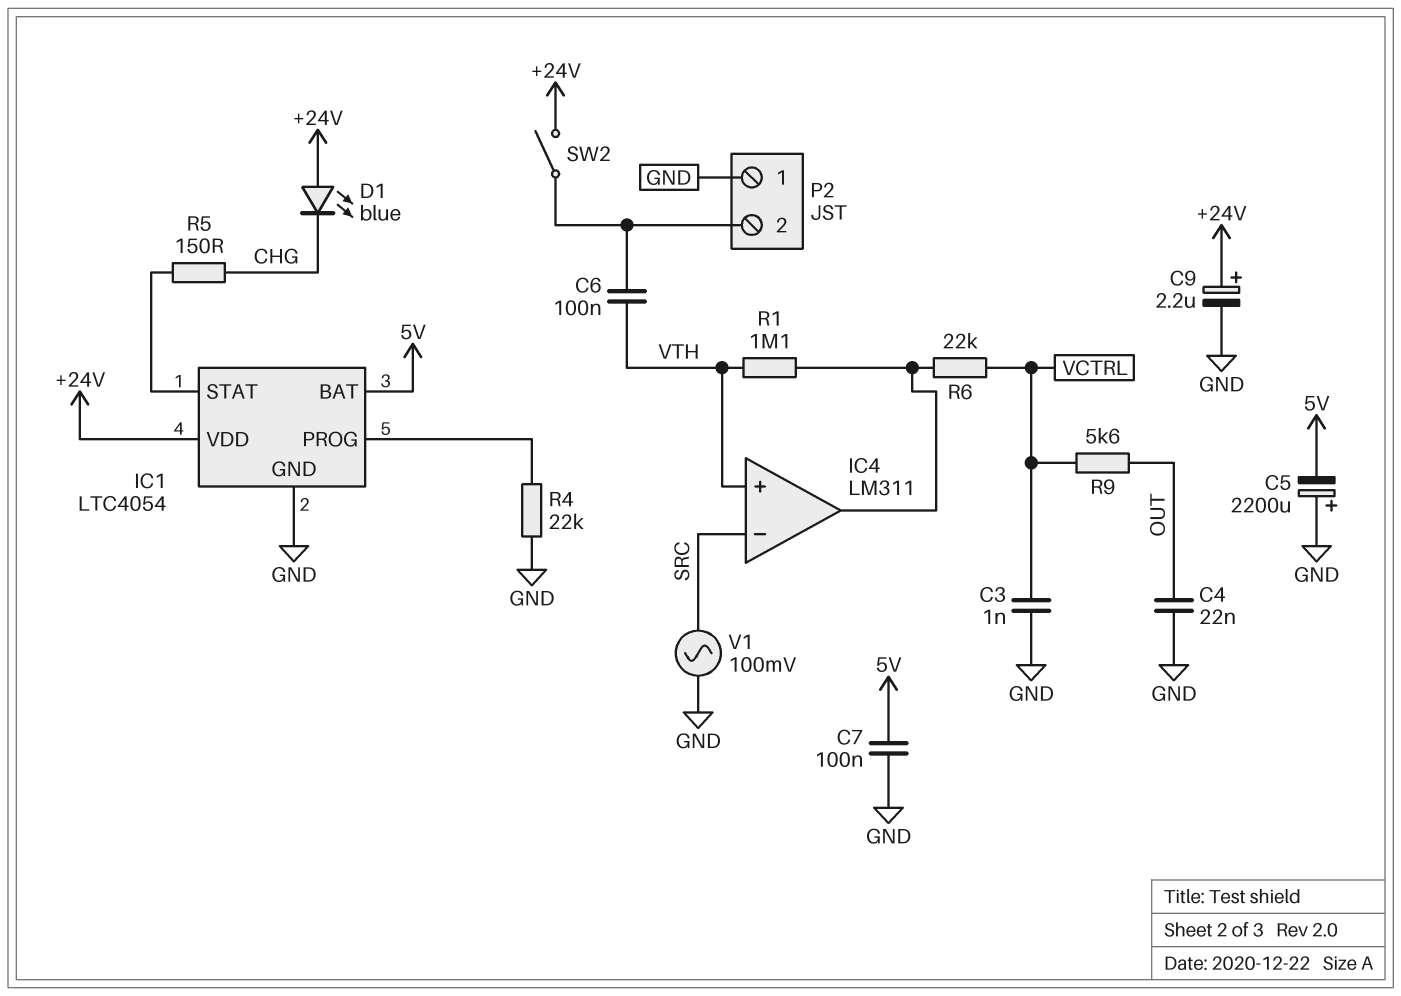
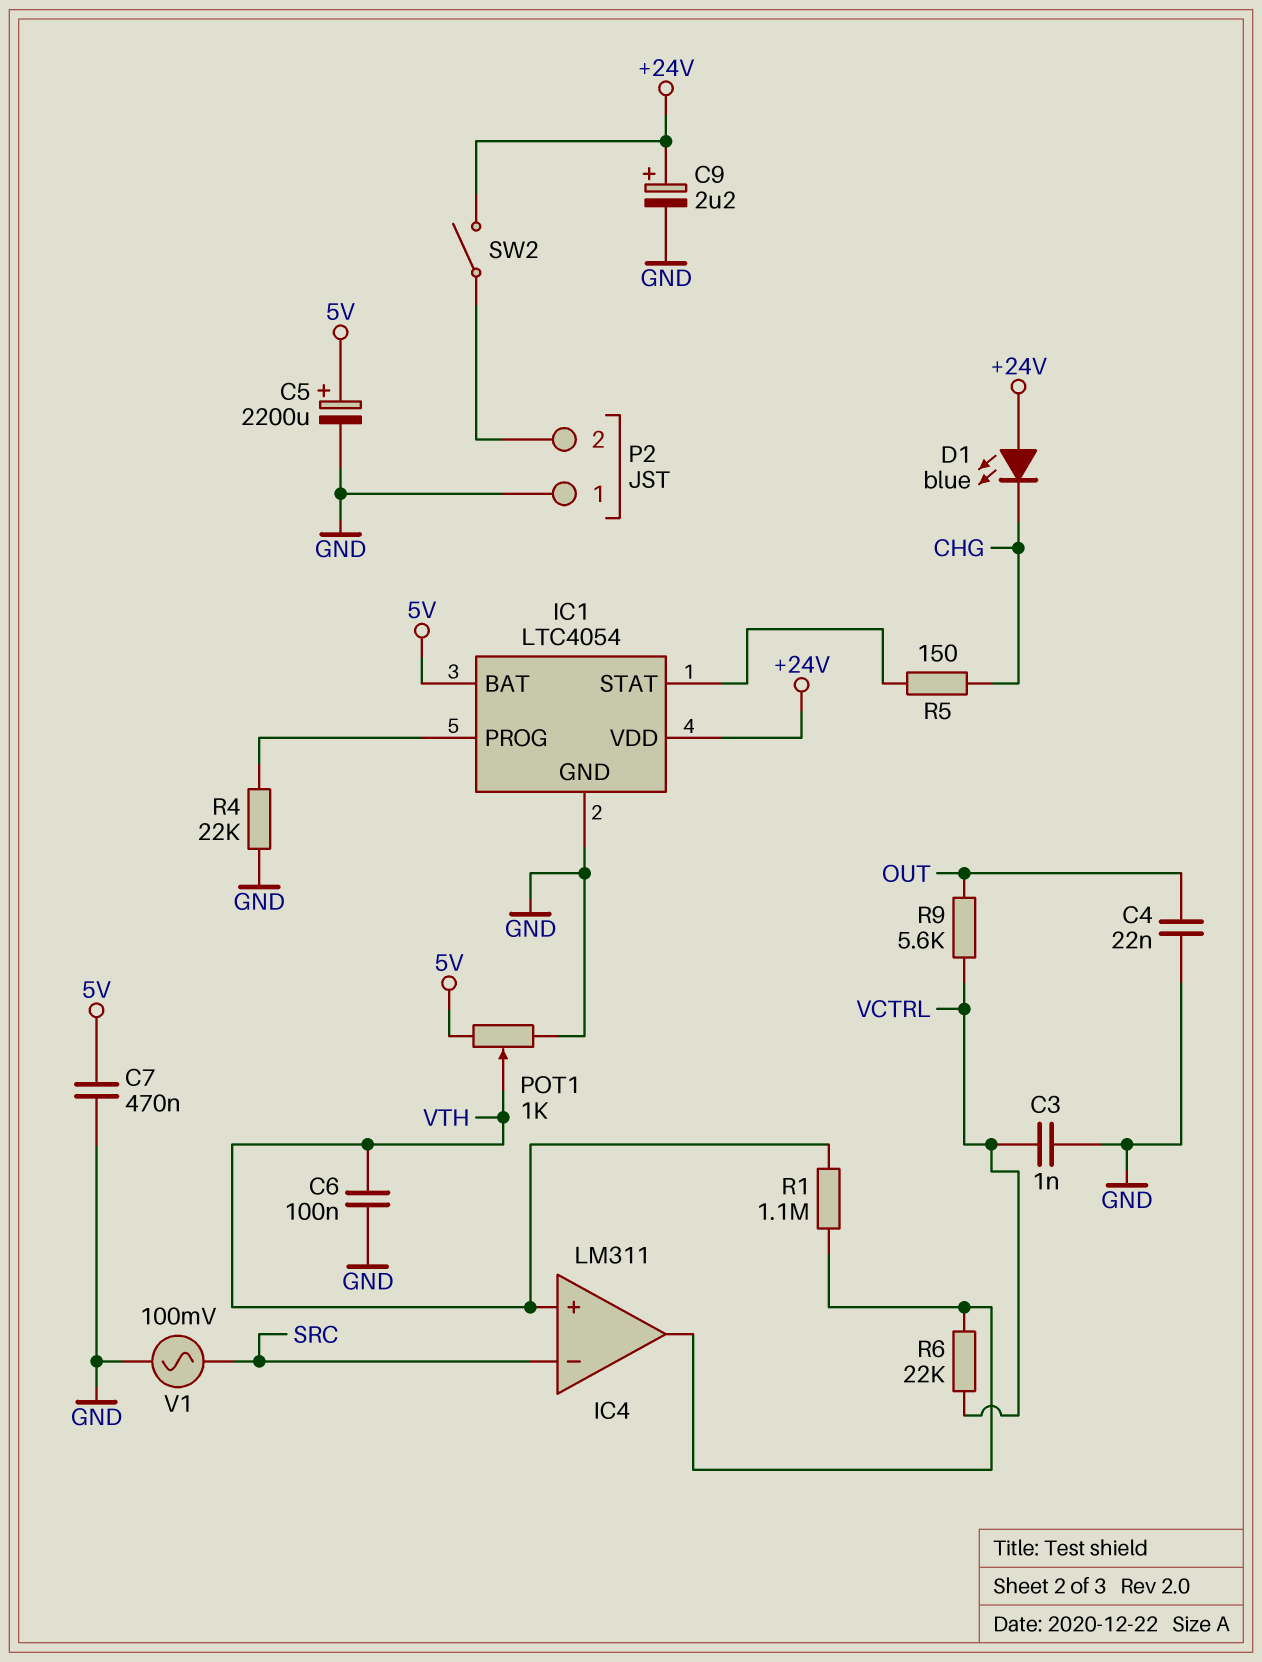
C5: 2200uF (plus GND, minus 5V) -> 2200uF (plus 5V, minus GND)
C6: 100nF (P2/2, VTH) -> 100nF (GND, VTH)
C7: 100nF (5V, GND) -> 470nF (5V, GND)
POT1: none -> 1k (5V, GND, wiper VTH)

